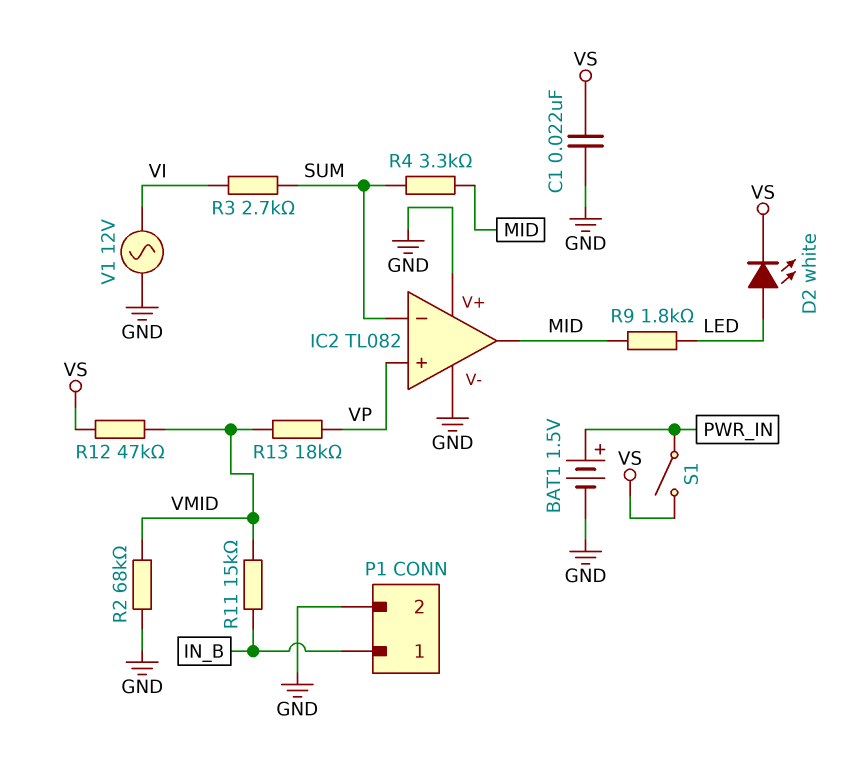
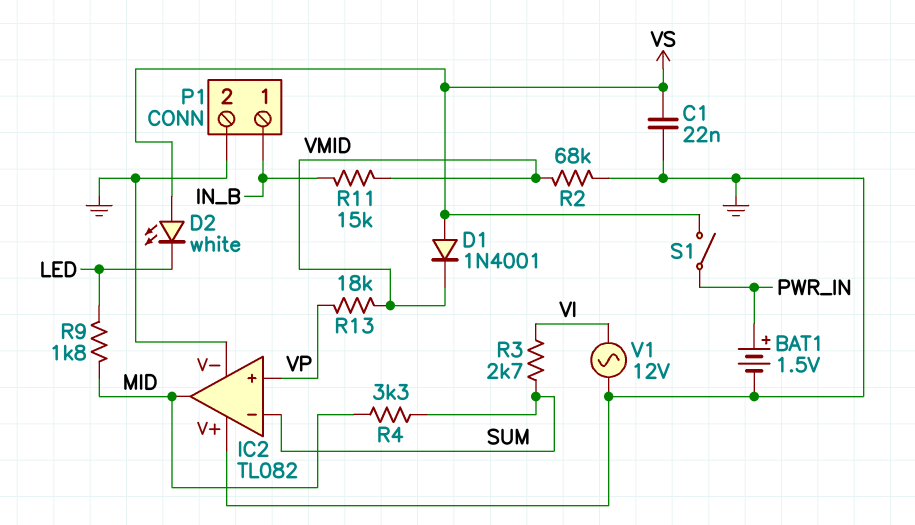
D1: none -> diode 1N4001 (A VS, K VMID)
D2: LED white (A LED, K VS) -> LED white (A VS, K LED)
R12: 47k (VMID, VS) -> none

